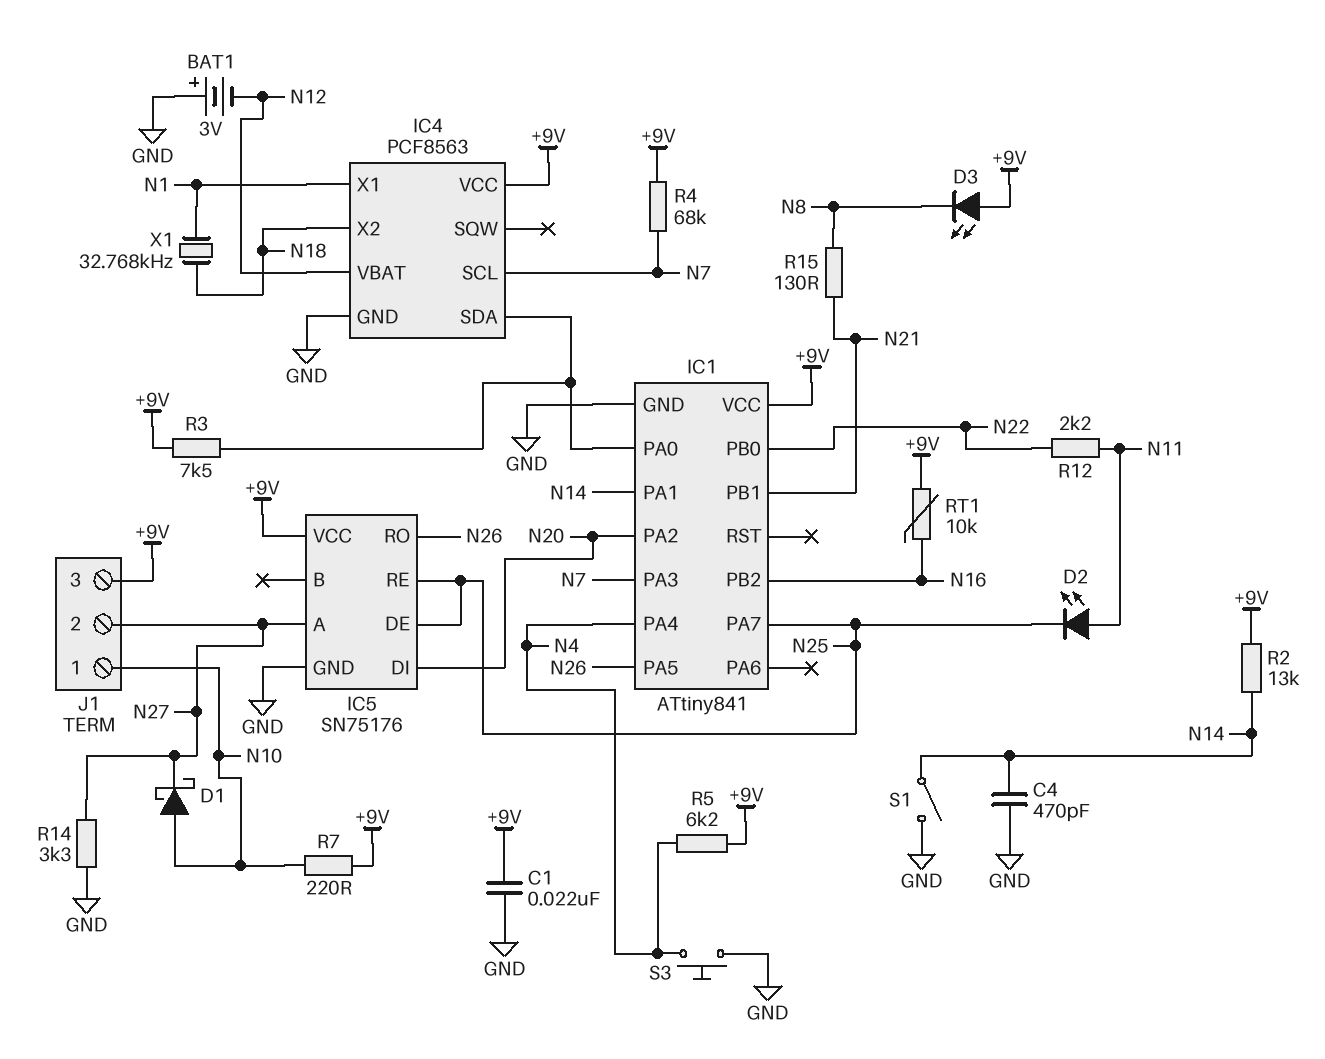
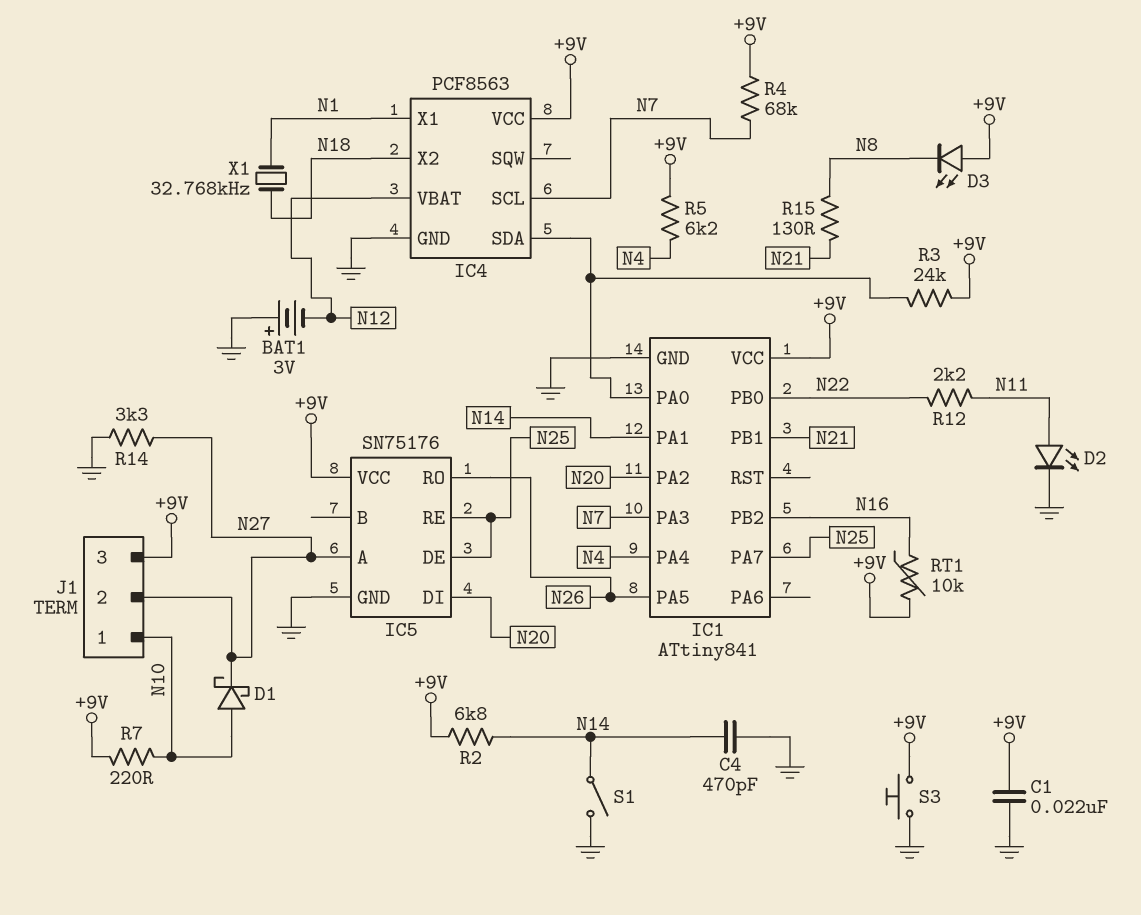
D2: LED (A N11, K N25) -> LED (A N11, K GND)
R2: 13k (+9V, N14) -> 6.8k (+9V, N14)
R3: 7.5k (+9V, IC1/PA0) -> 24k (+9V, IC1/PA0)
S3: button (GND, N4) -> button (+9V, GND)

